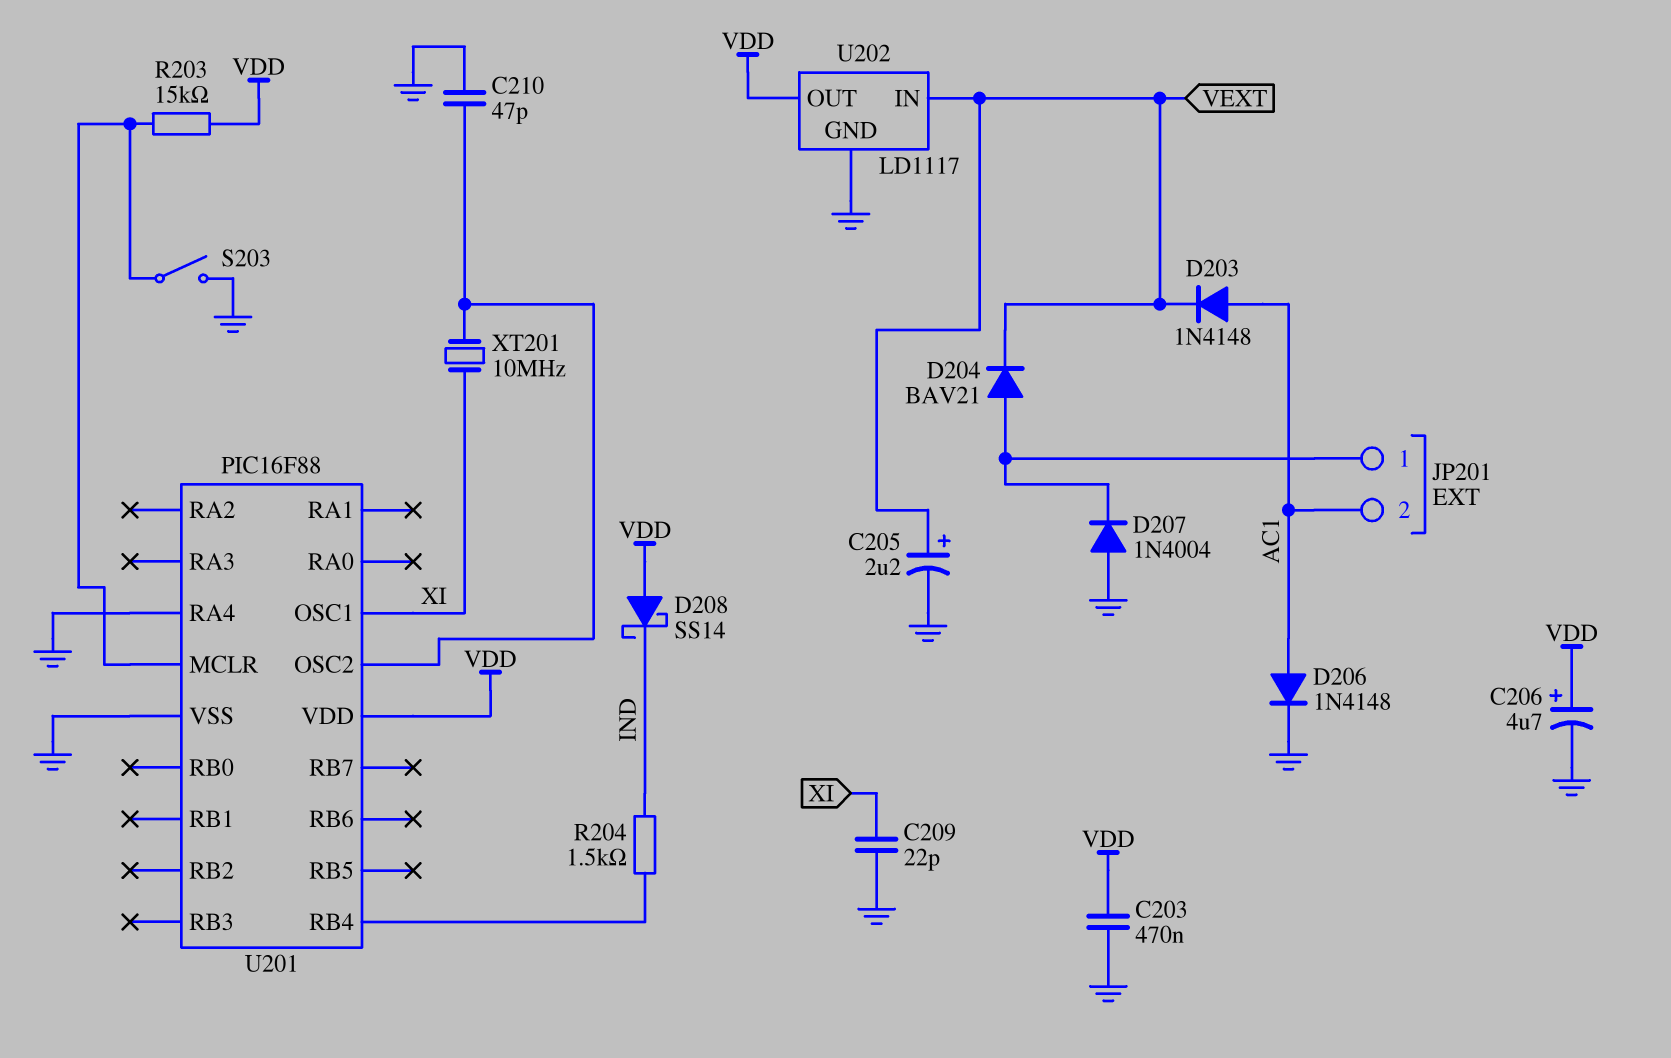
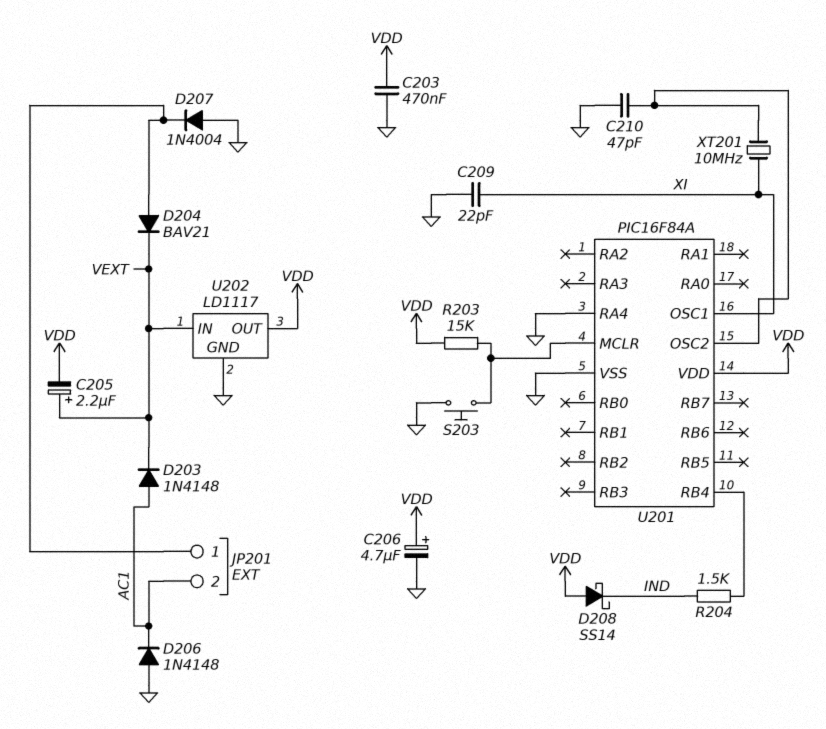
C205: 2.2uF (plus VEXT, minus GND) -> 2.2uF (plus VEXT, minus VDD)
D206: diode 1N4148 (A AC1, K GND) -> diode 1N4148 (A GND, K AC1)
S203: switch (GND, U201/MCLR) -> button (GND, U201/MCLR)
U201: PIC16F88 -> PIC16F84A

